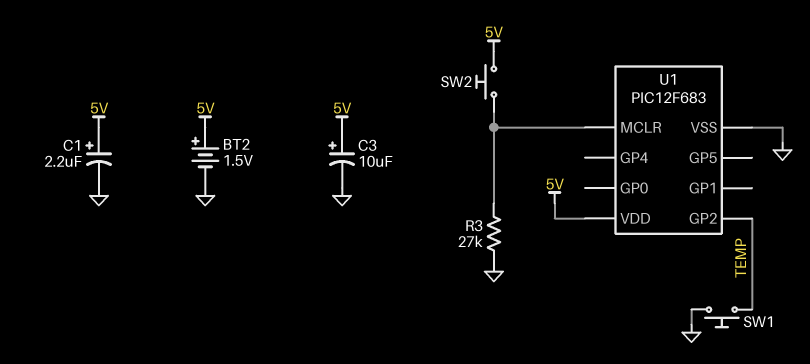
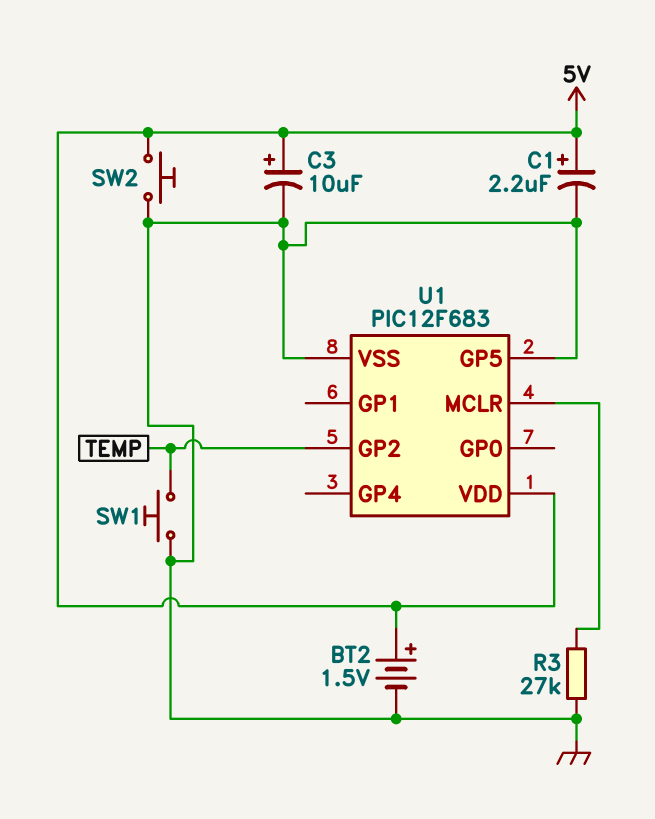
SW2: button (5V, U1/MCLR) -> button (5V, GND)
U1 pin GP5: none -> GND

